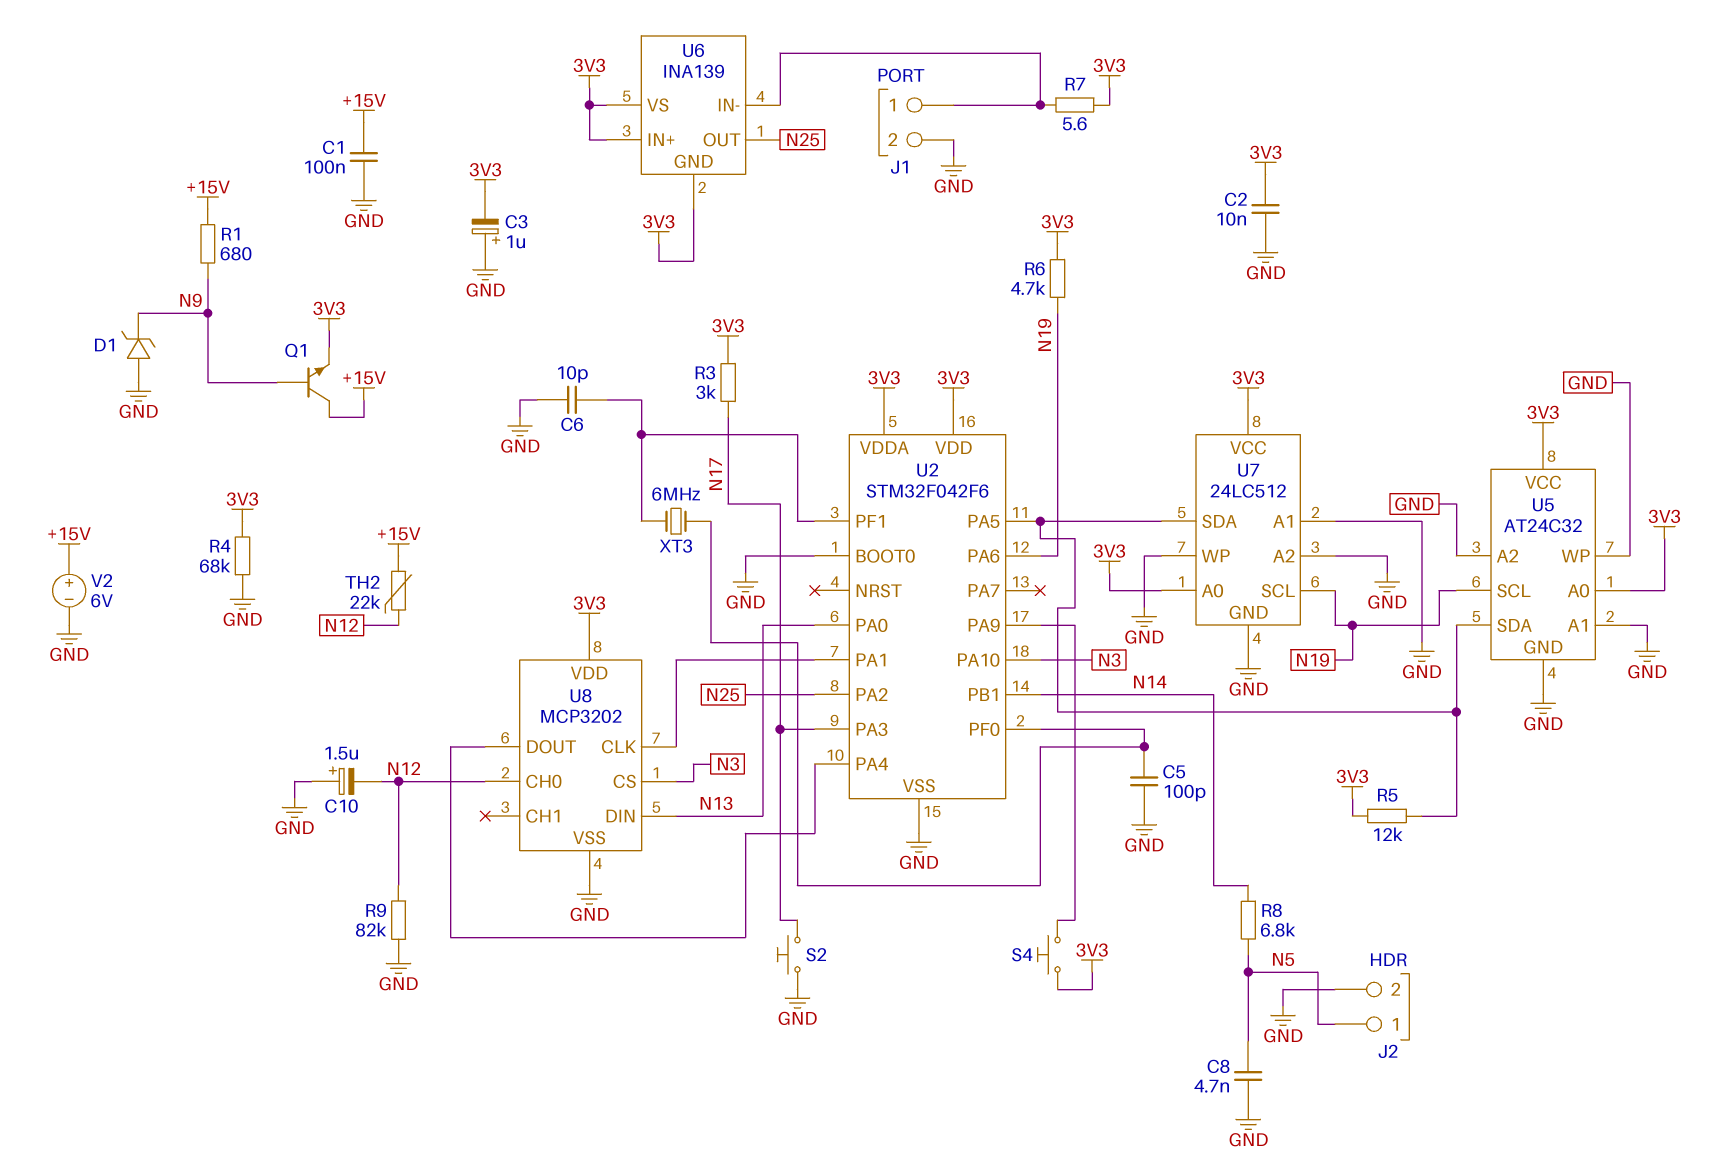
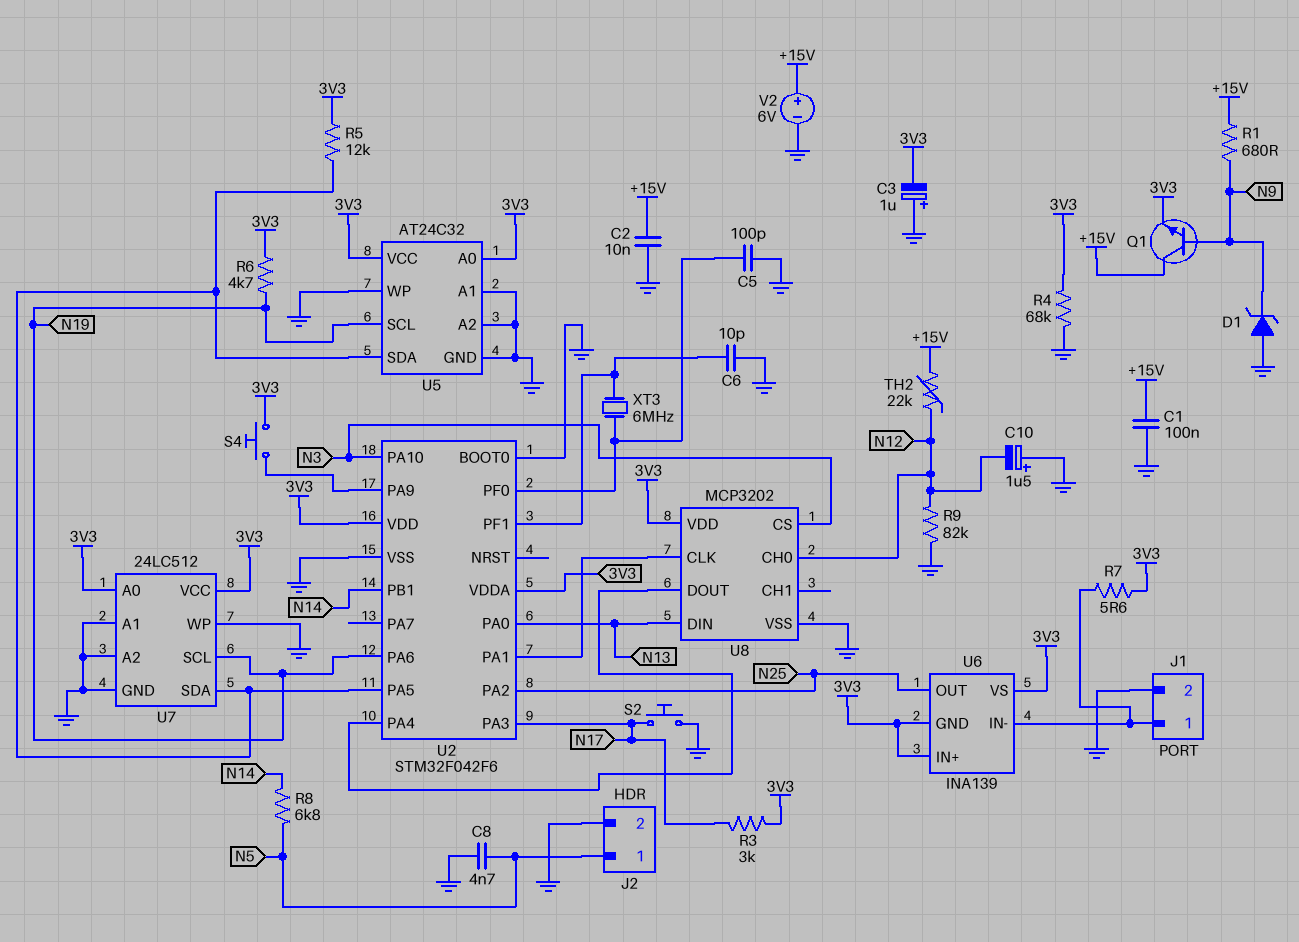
C2: 10nF (3V3, GND) -> 10nF (+15V, GND)

